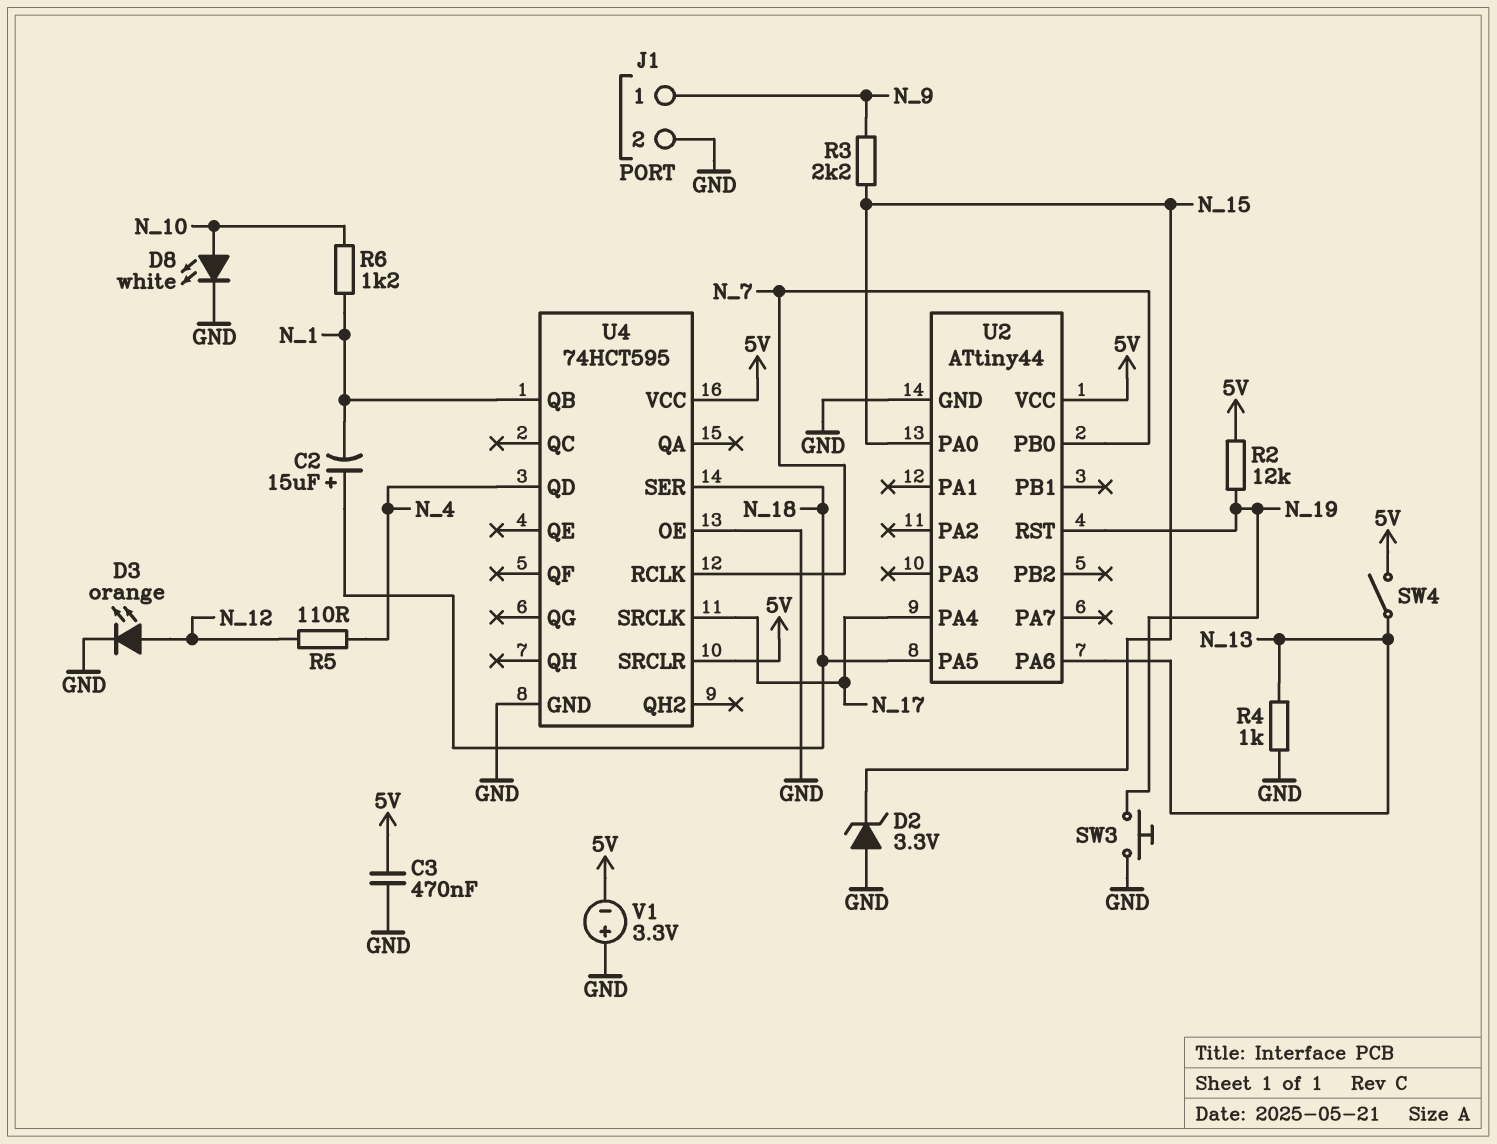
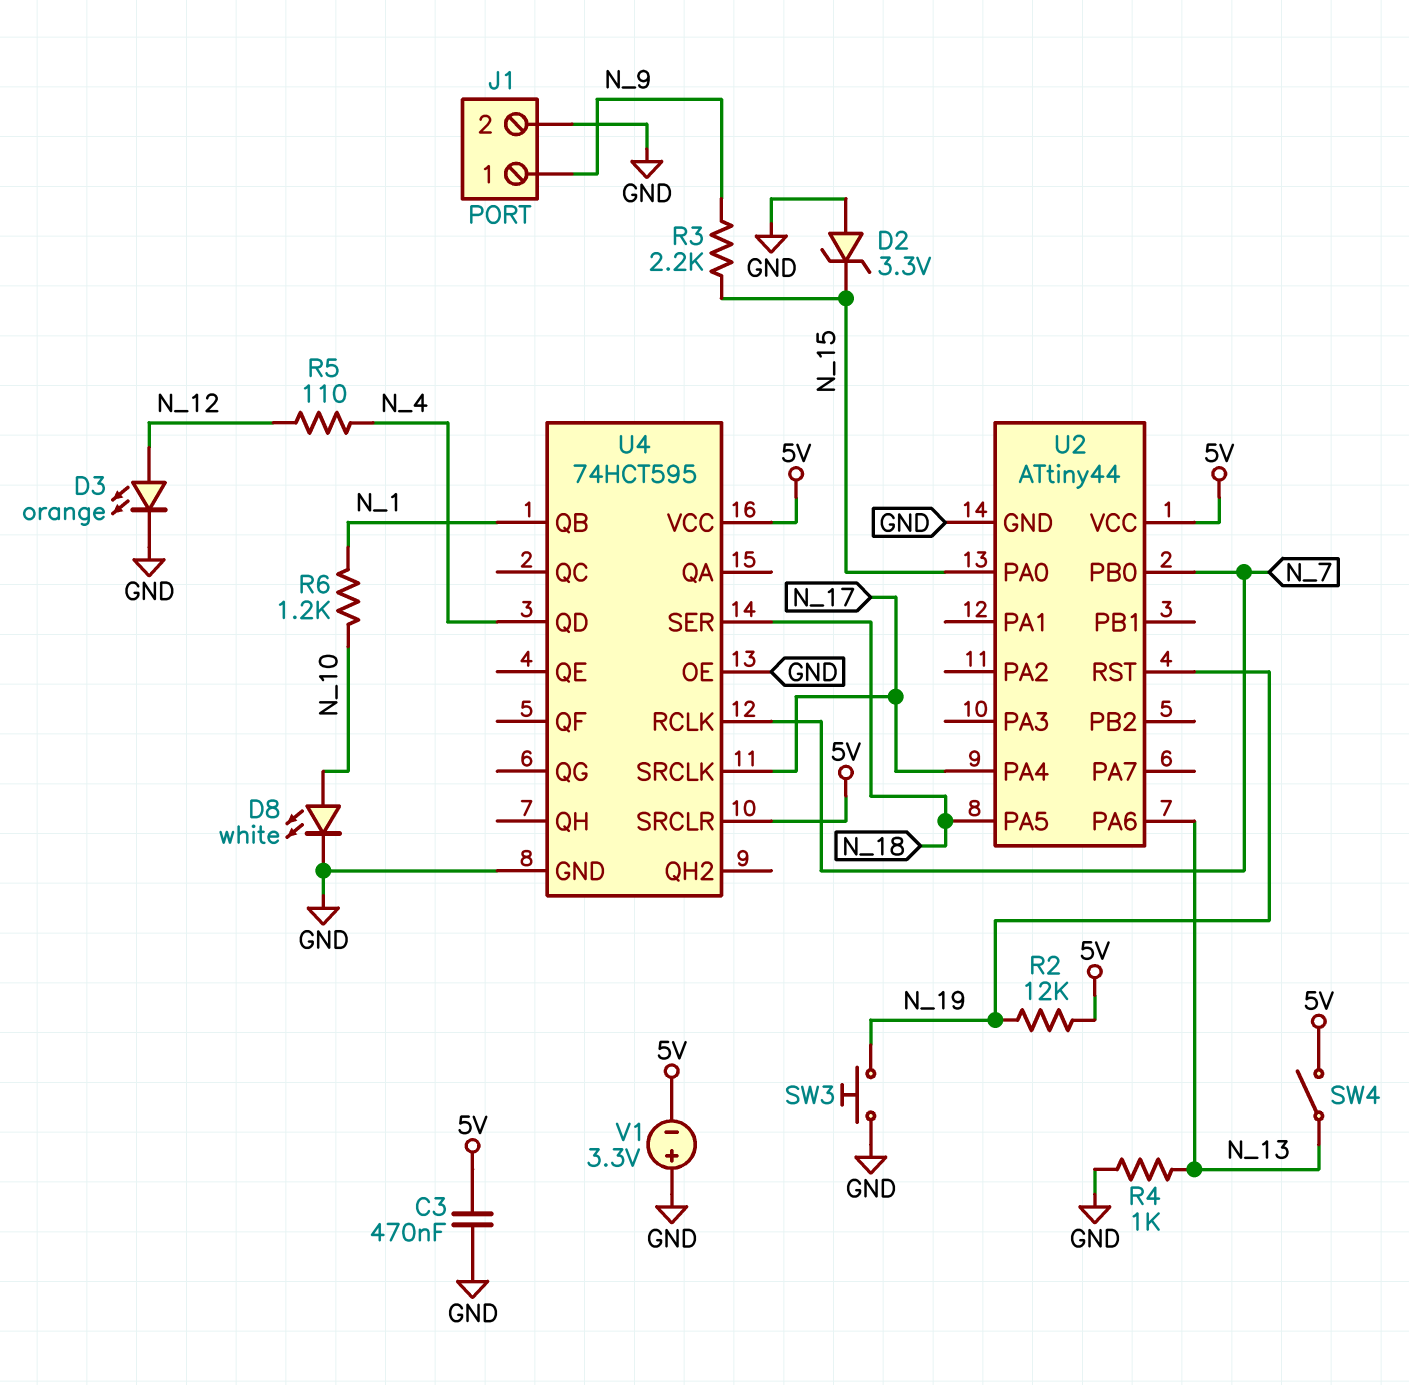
C2: 15uF (plus N_18, minus N_1) -> none

